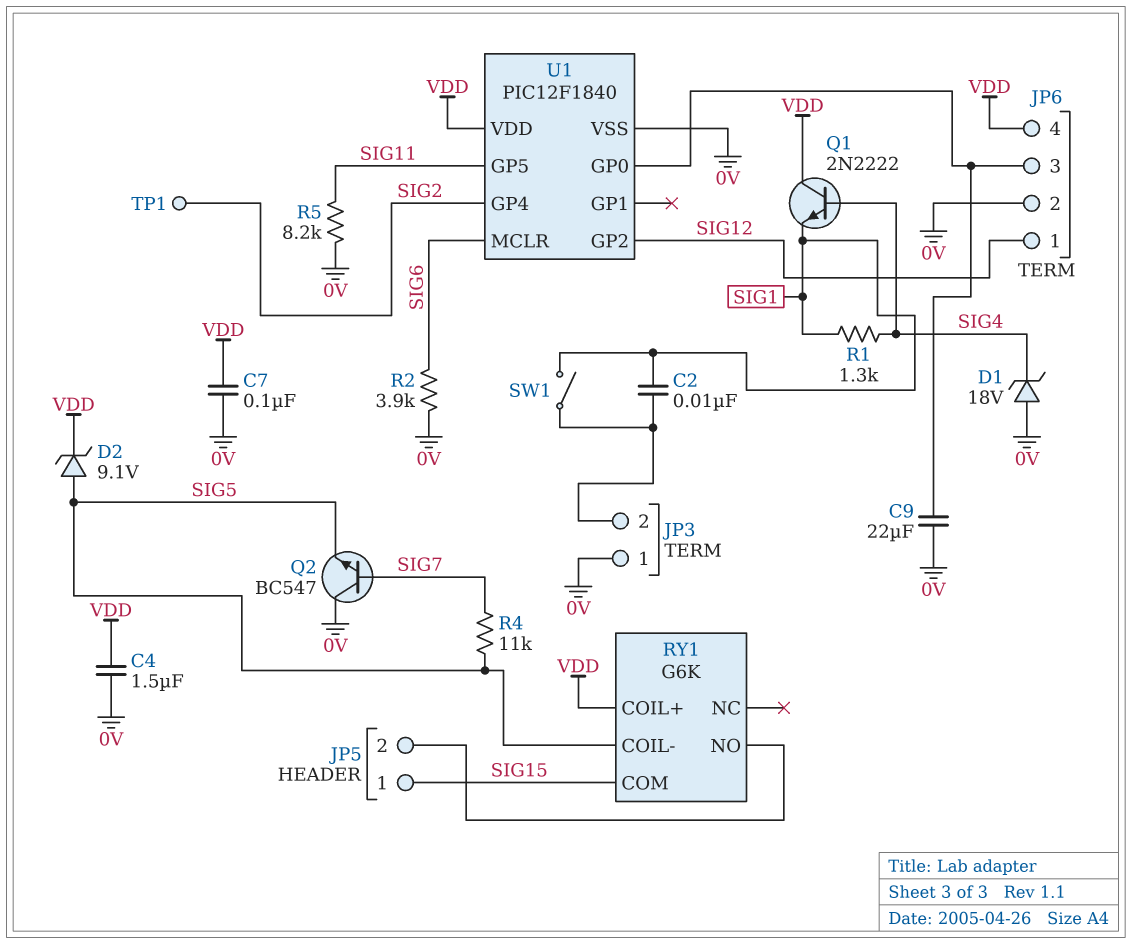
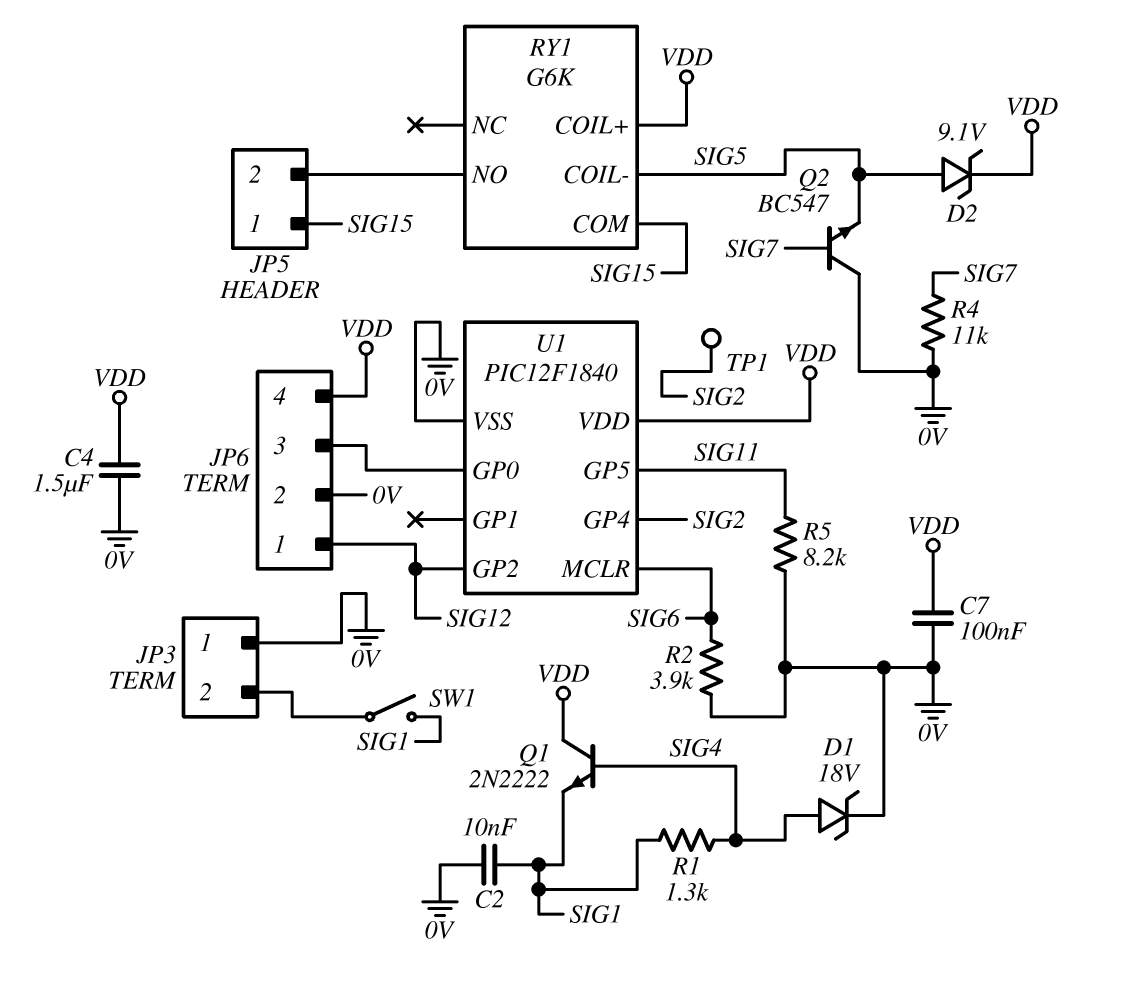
C2: 10nF (JP3/2, SIG1) -> 10nF (0V, SIG1)
C9: 22uF (0V, JP6/3) -> none
D1: zener 18V (A 0V, K SIG4) -> zener 18V (A SIG4, K 0V)
R4: 11k (SIG5, SIG7) -> 11k (0V, SIG7)

